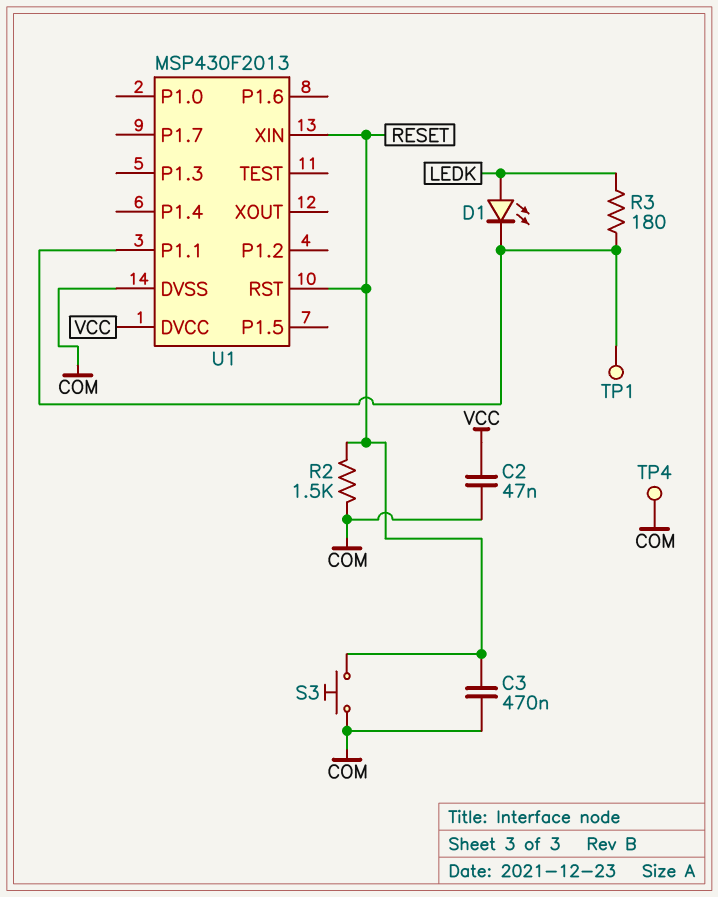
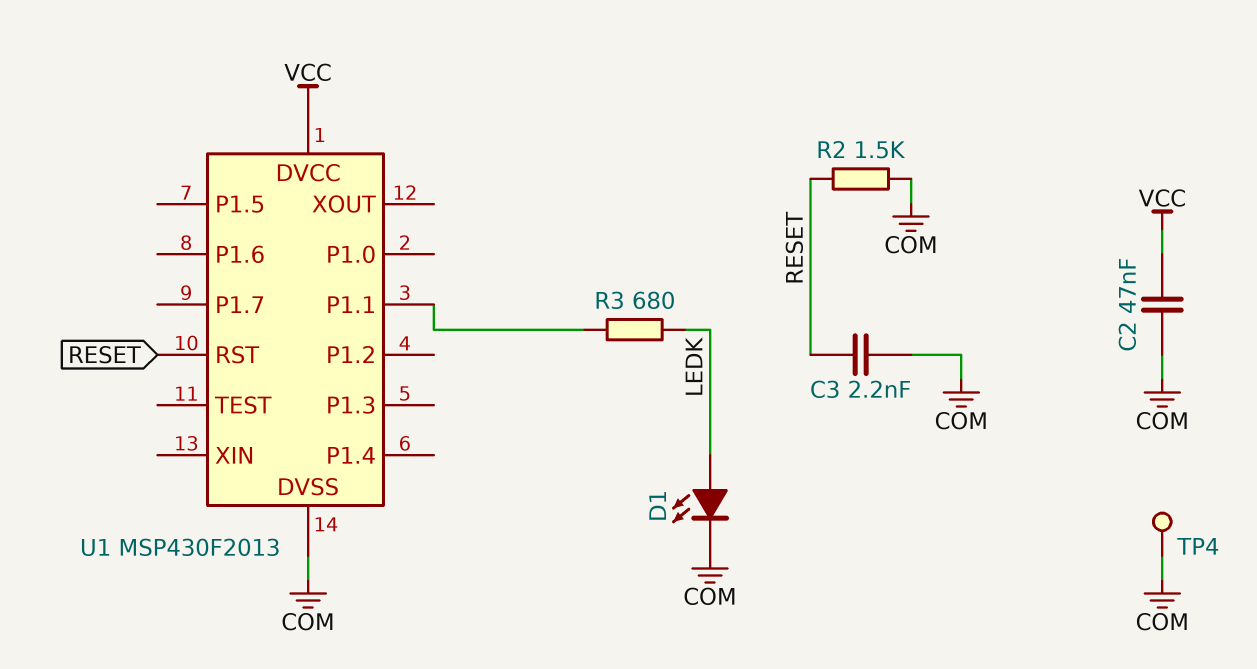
C3: 470nF (COM, RESET) -> 2.2nF (COM, RESET)
D1: LED (A LEDK, K U1/P1.1) -> LED (A LEDK, K COM)
R3: 180 (LEDK, U1/P1.1) -> 680 (LEDK, U1/P1.1)
S3: button (COM, RESET) -> none
TP1: test point (U1/P1.1) -> none
U1 pin XIN: RESET -> none

